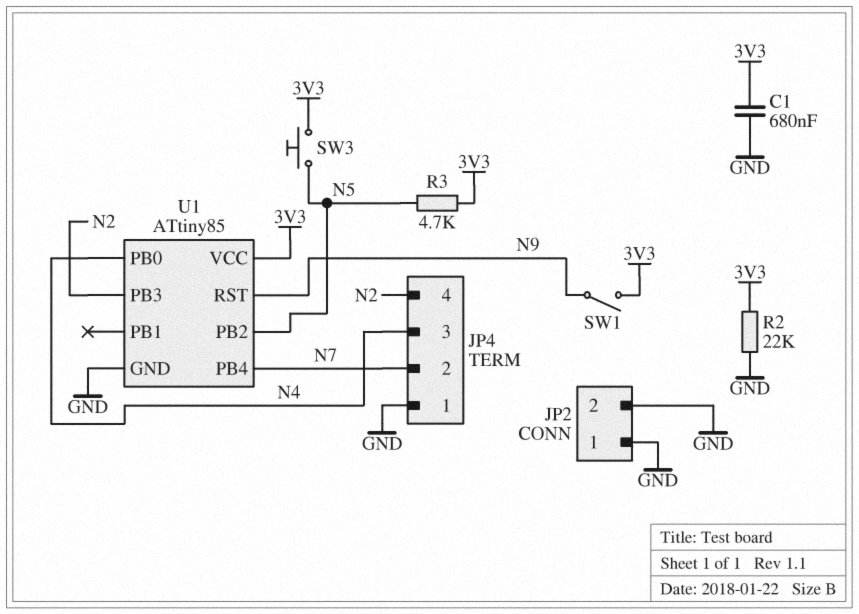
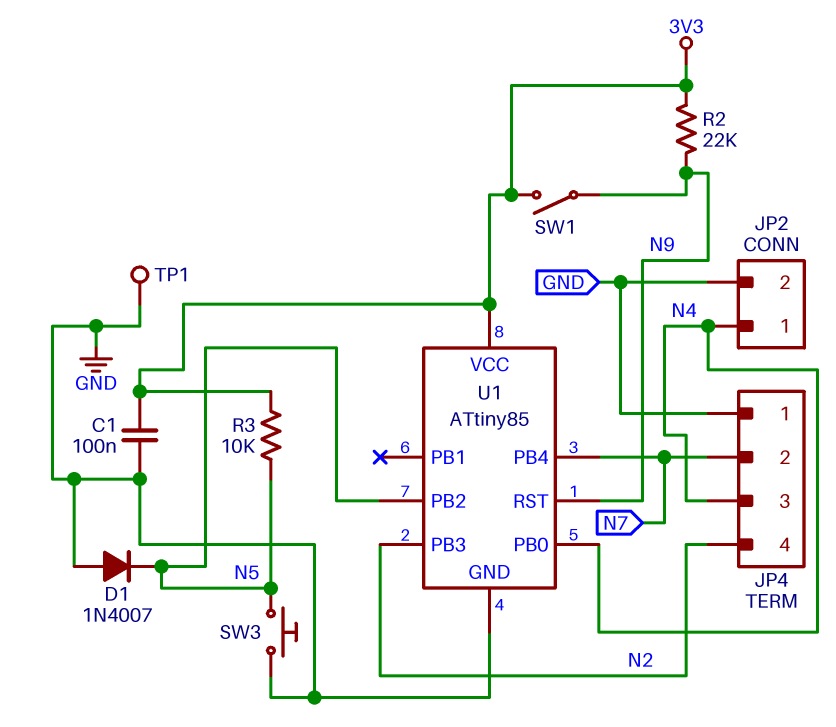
C1: 680nF (3V3, GND) -> 100nF (3V3, GND)
D1: none -> diode 1N4007 (A GND, K N5)
JP2 pin 1: GND -> N4
R2: 22k (3V3, GND) -> 22k (3V3, N9)
R3: 4.7k (3V3, N5) -> 10k (3V3, N5)
SW3: button (3V3, N5) -> button (GND, N5)
TP1: none -> test point (GND)

